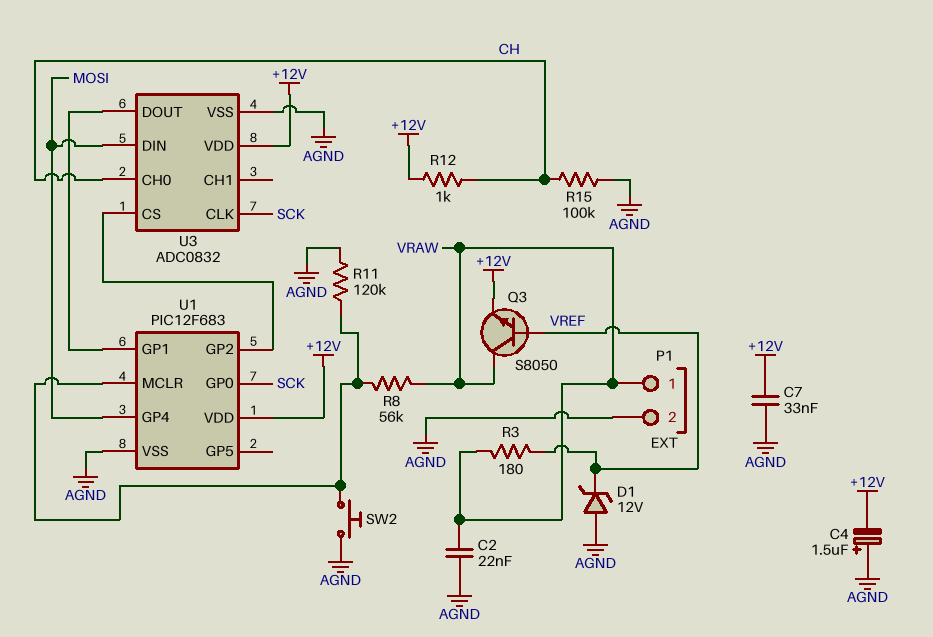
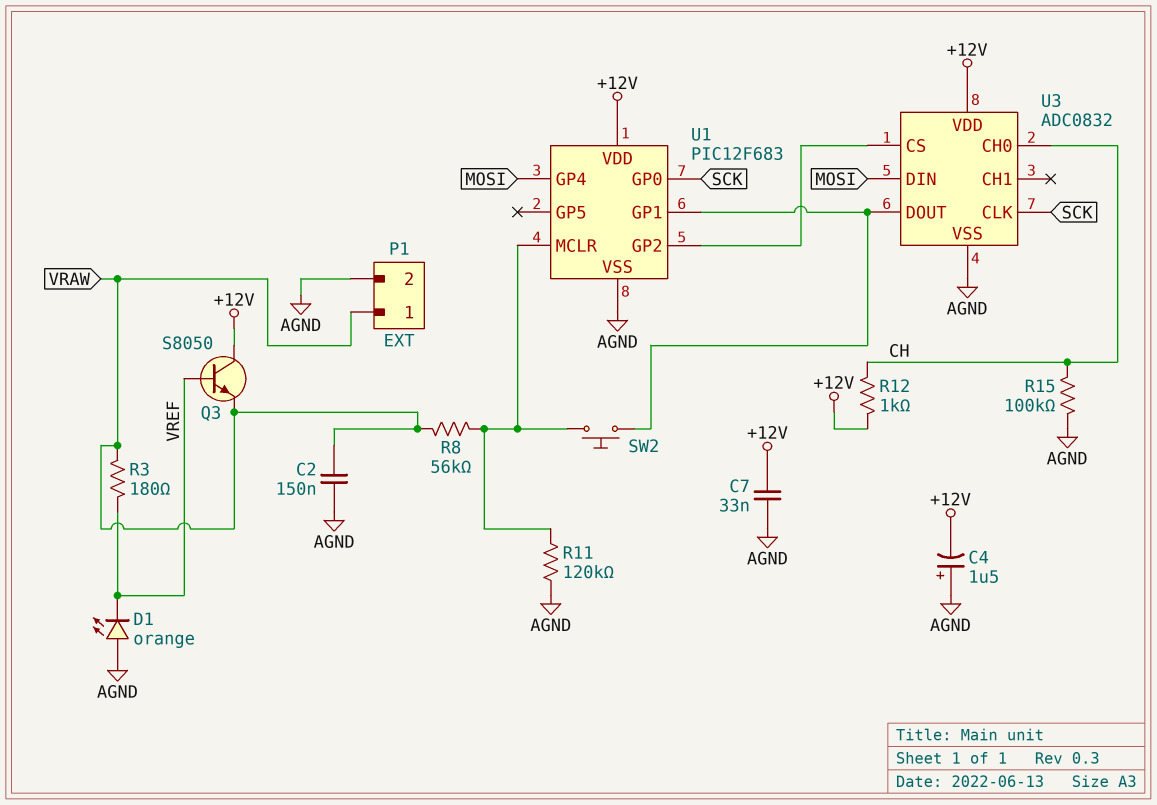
C2: 22nF (AGND, VRAW) -> 150nF (AGND, VRAW)
D1: zener 12V (A AGND, K VREF) -> LED orange (A AGND, K VREF)
Q3: NPN S8050 (B VREF, C VRAW, E +12V) -> NPN S8050 (B VREF, C +12V, E VRAW)
SW2: button (AGND, U1/MCLR) -> button (U1/GP1, U1/MCLR)

